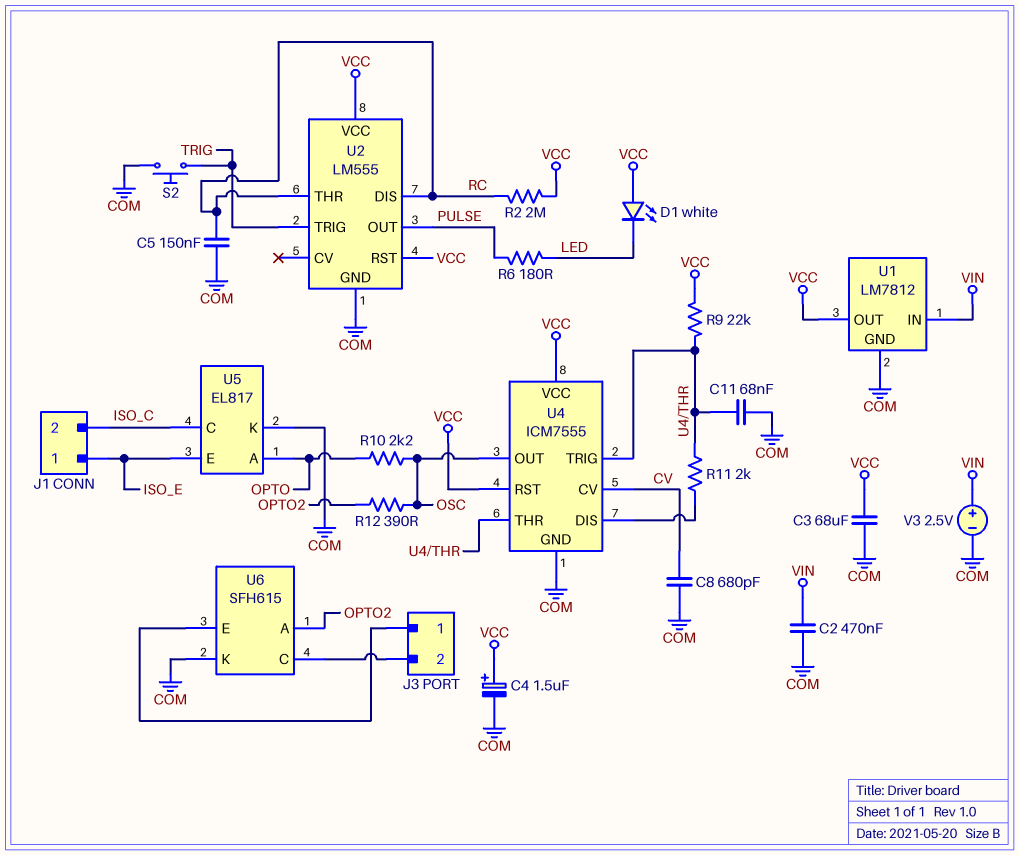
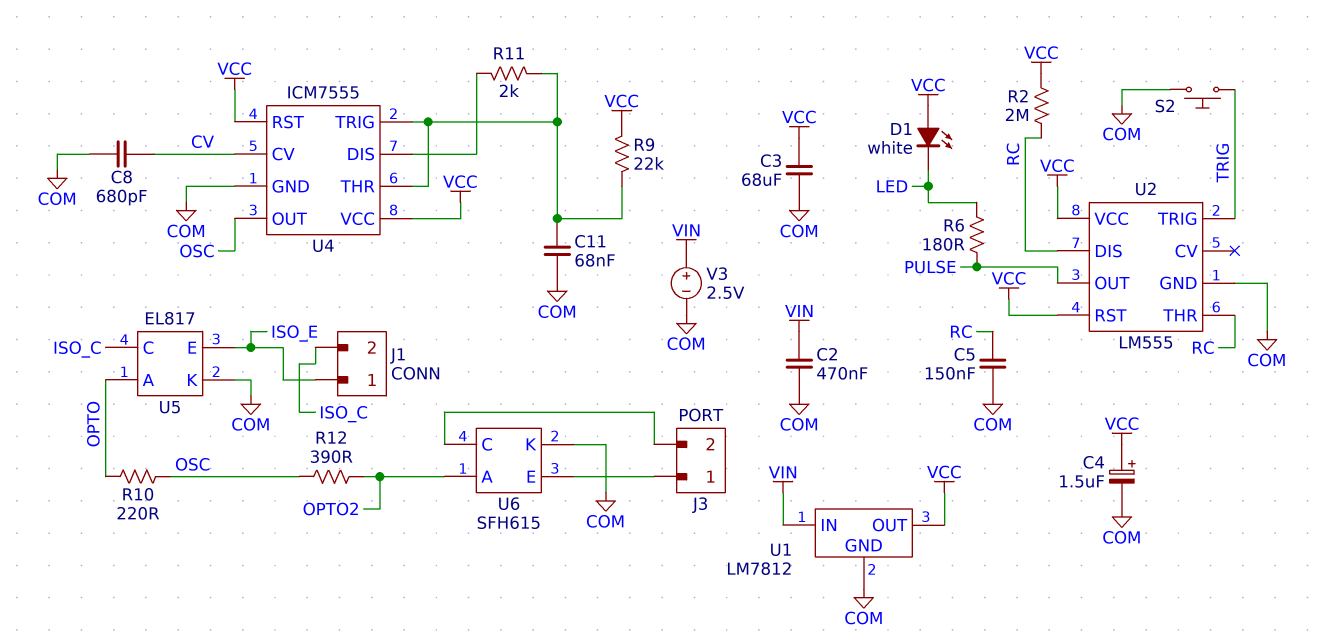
R10: 2.2k (OPTO, OSC) -> 220 (OPTO, OSC)

